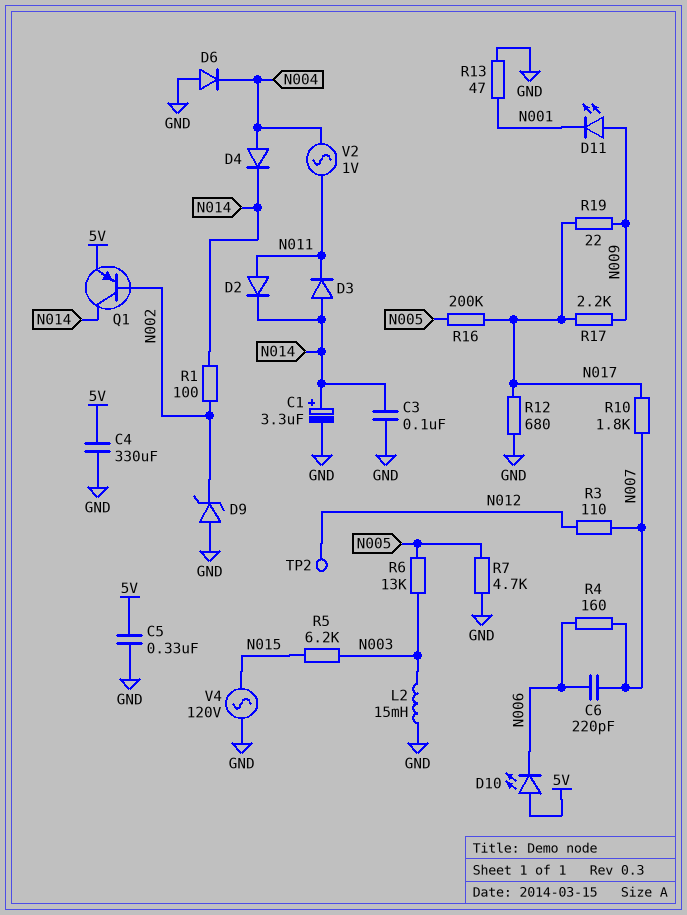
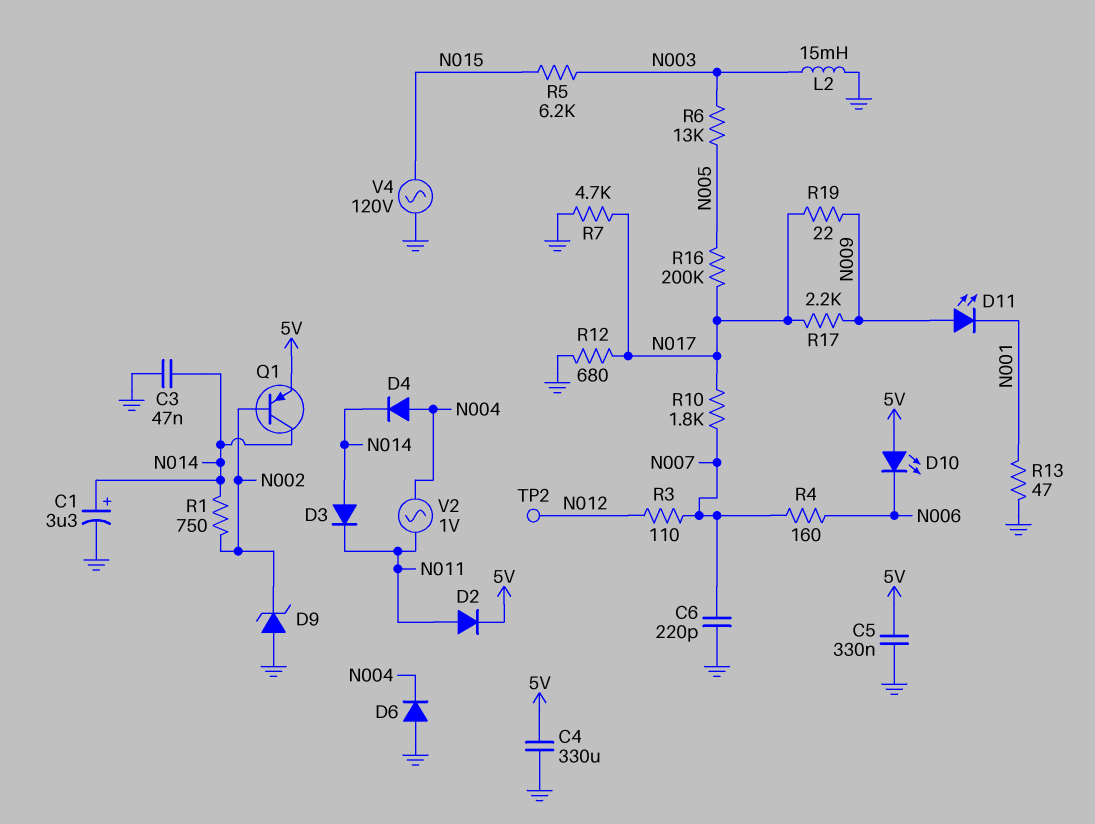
C3: 100nF (GND, N014) -> 47nF (GND, N014)
C6: 220pF (N006, N007) -> 220pF (GND, N007)
D2: diode (A N011, K N014) -> diode (A N011, K 5V)
R1: 100 (N002, N014) -> 750 (N002, N014)
R7: 4.7k (GND, N005) -> 4.7k (GND, N017)

